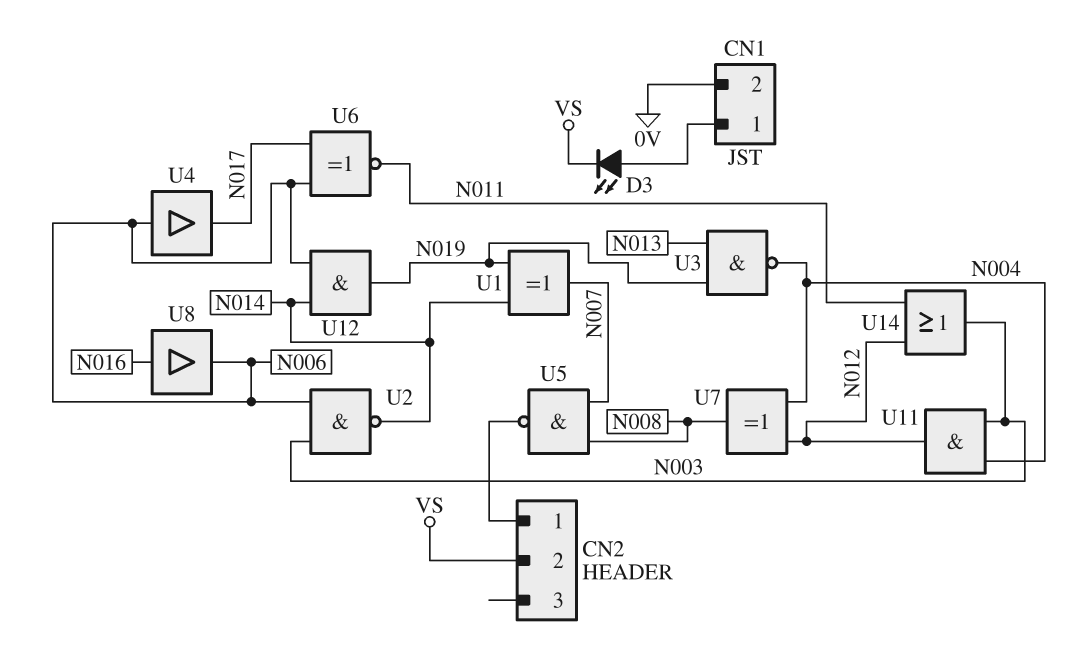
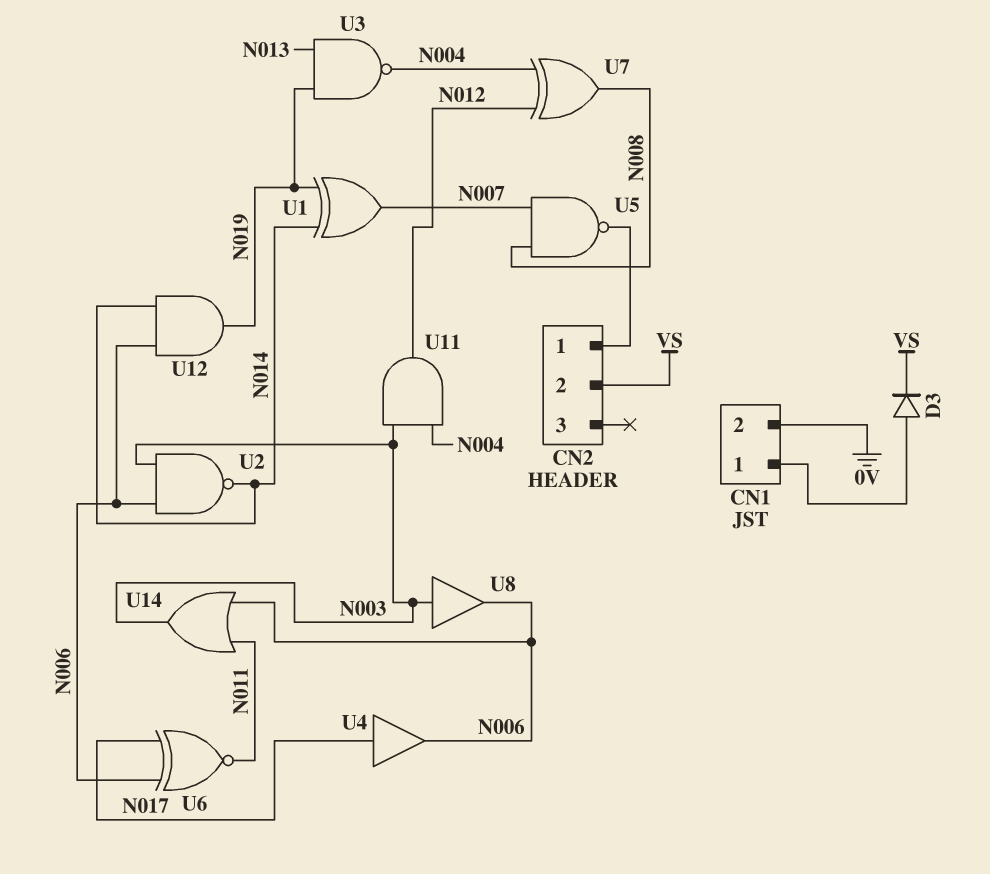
D3: LED (A CN1/1, K VS) -> diode (A CN1/1, K VS)
U4: buffer (in N006, out N017) -> buffer (in N017, out N006)
U8: buffer (in N016, out N006) -> buffer (in N003, out N006)
U14: OR (in N011, in N012, out N003) -> OR (in N006, in N011, out N003)

